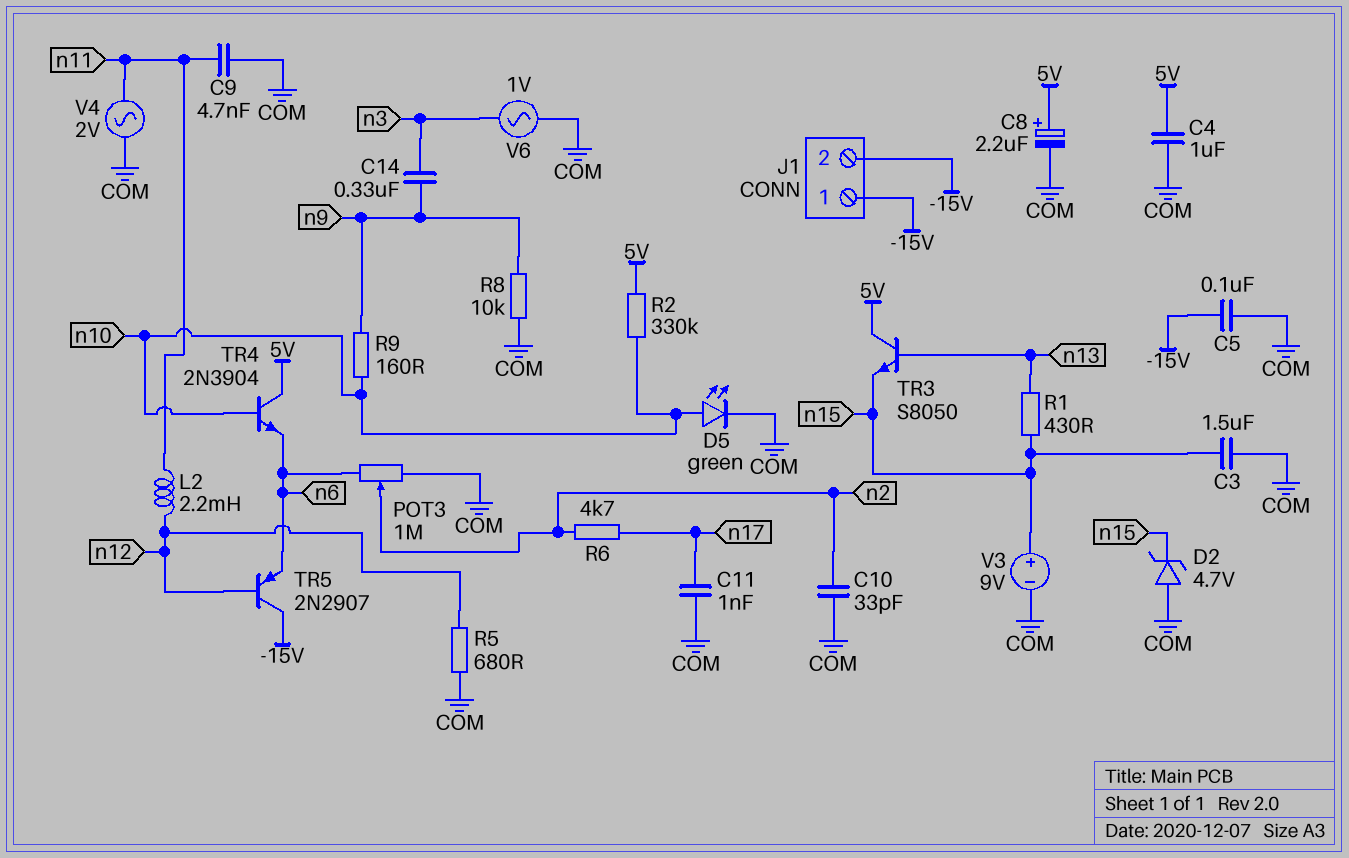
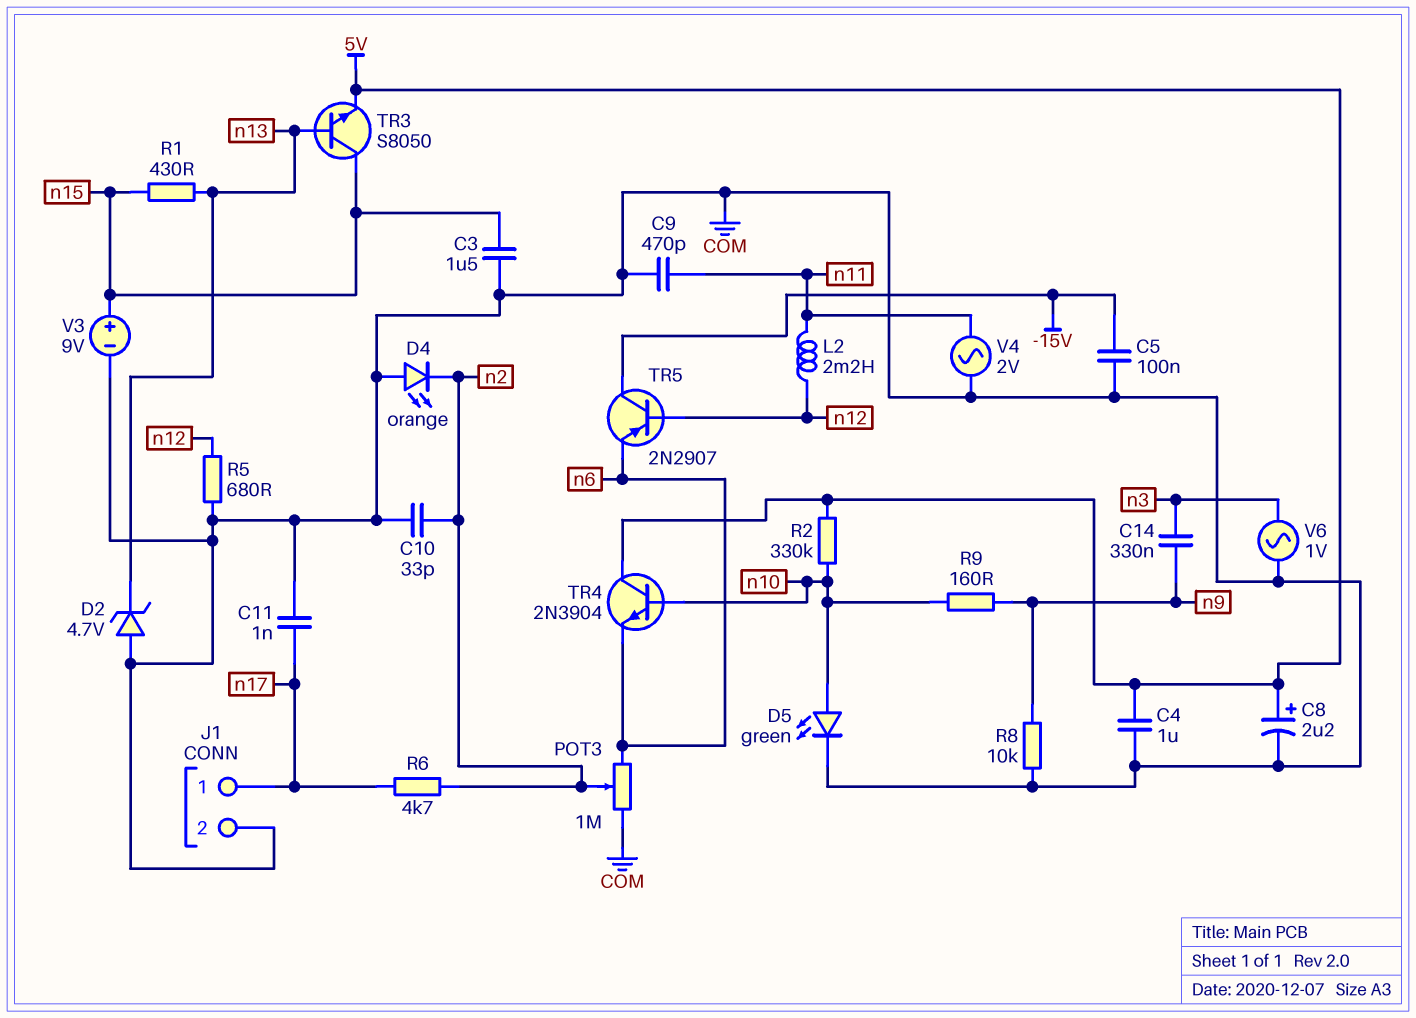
C9: 4.7nF (COM, n11) -> 470pF (COM, n11)
D2: zener 4.7V (A COM, K n15) -> zener 4.7V (A COM, K n13)
D4: none -> LED orange (A COM, K n2)
J1 pin 1: -15V -> n17
J1 pin 2: -15V -> COM
TR3: NPN S8050 (B n13, C 5V, E n15) -> NPN S8050 (B n13, C n15, E 5V)

